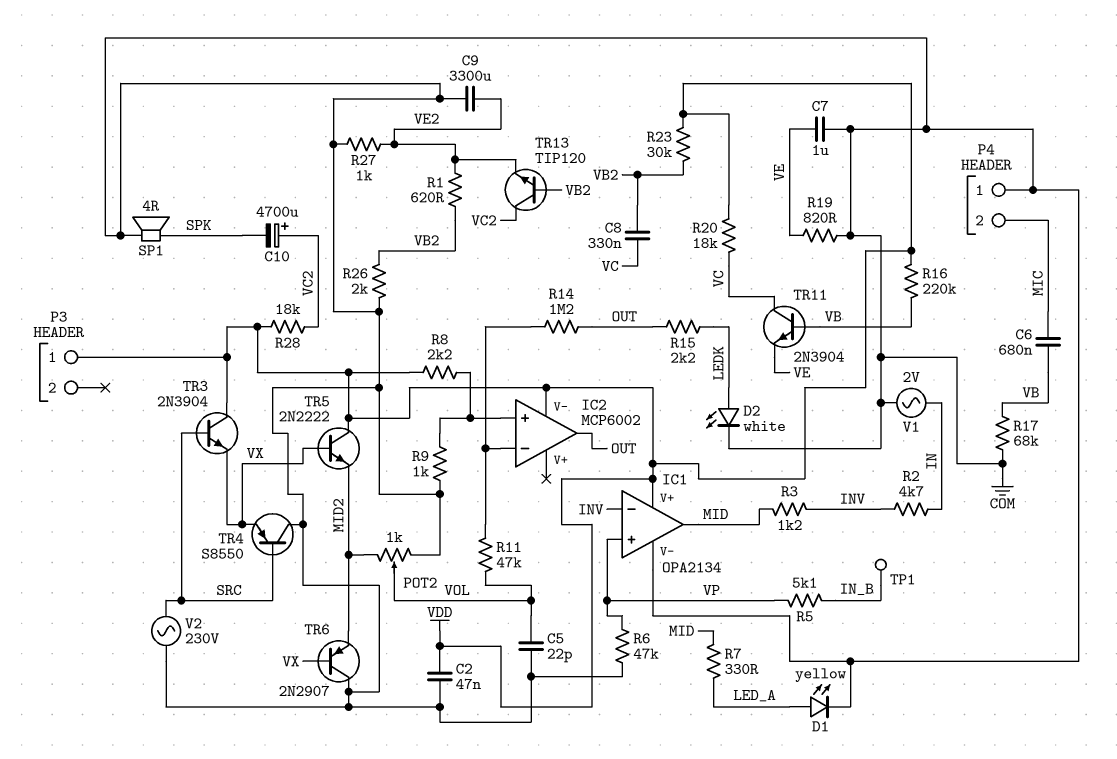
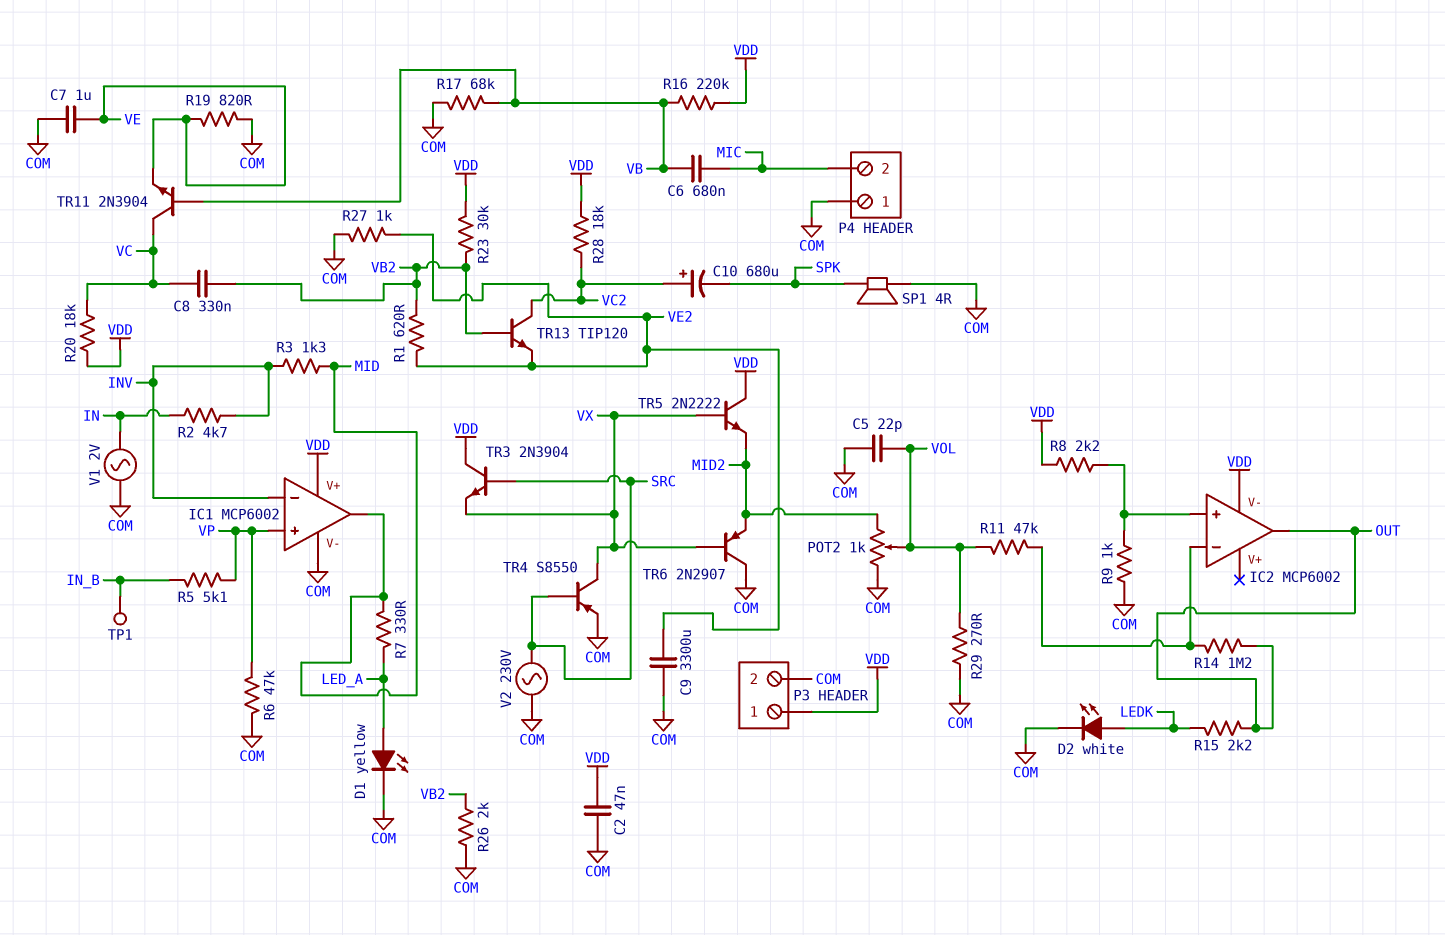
C10: 4700uF (plus VC2, minus SPK) -> 680uF (plus VC2, minus SPK)
IC1: OPA2134 -> MCP6002
P3 pin 2: none -> COM
R3: 1.2k (INV, MID) -> 1.3k (INV, MID)
R29: none -> 270 (COM, VOL)
TR4: PNP S8550 (B SRC, C COM, E VX) -> PNP S8550 (B SRC, C VX, E COM)

